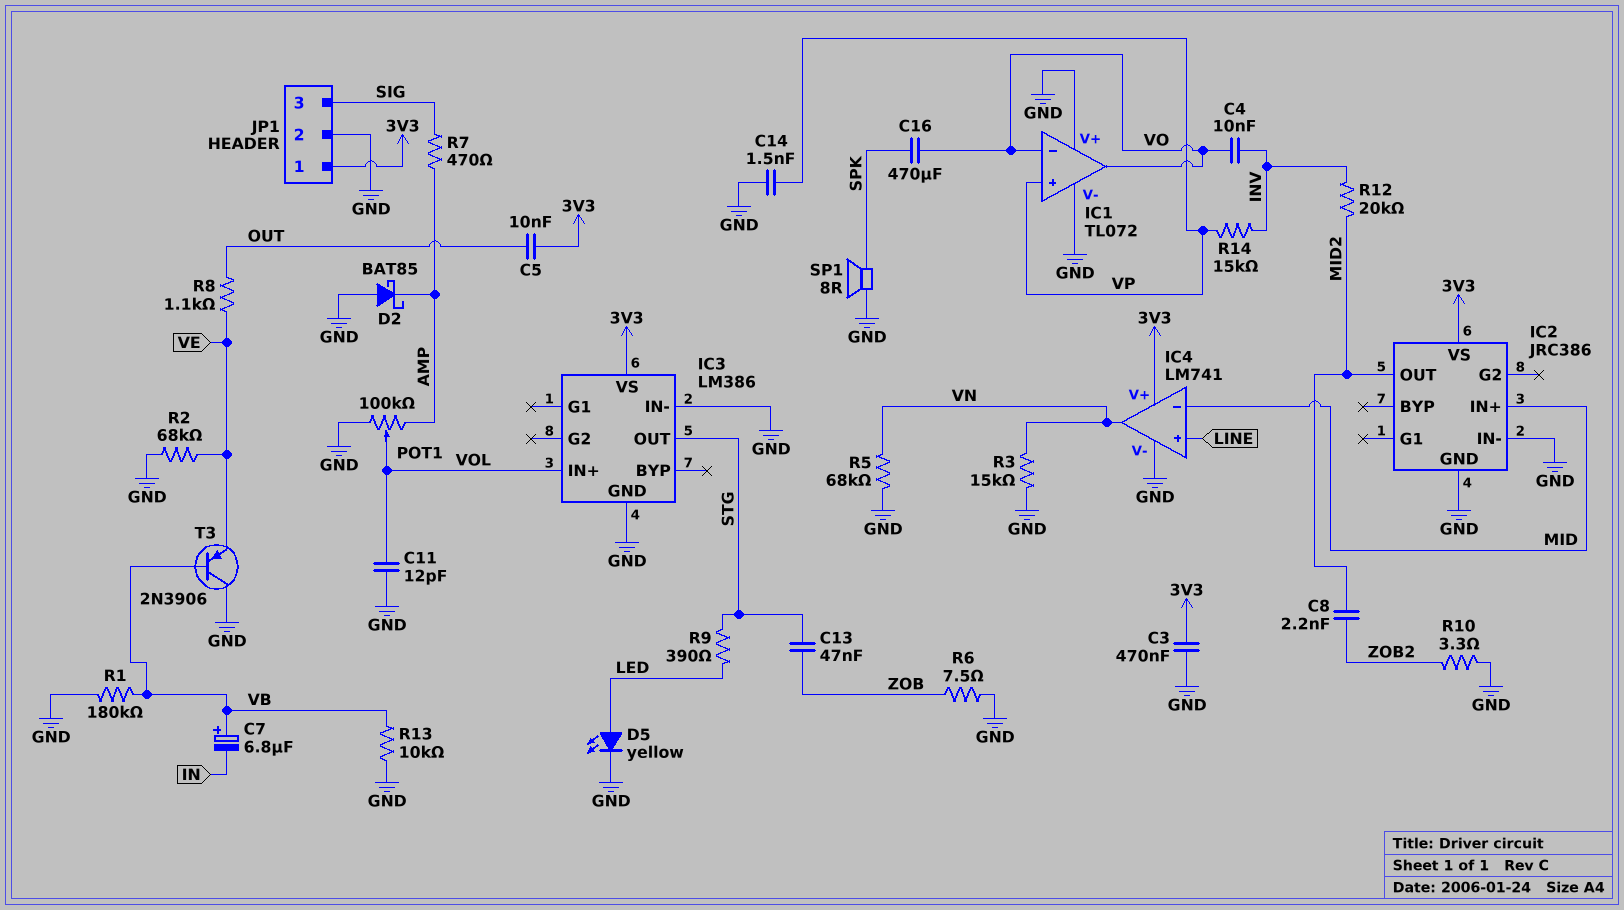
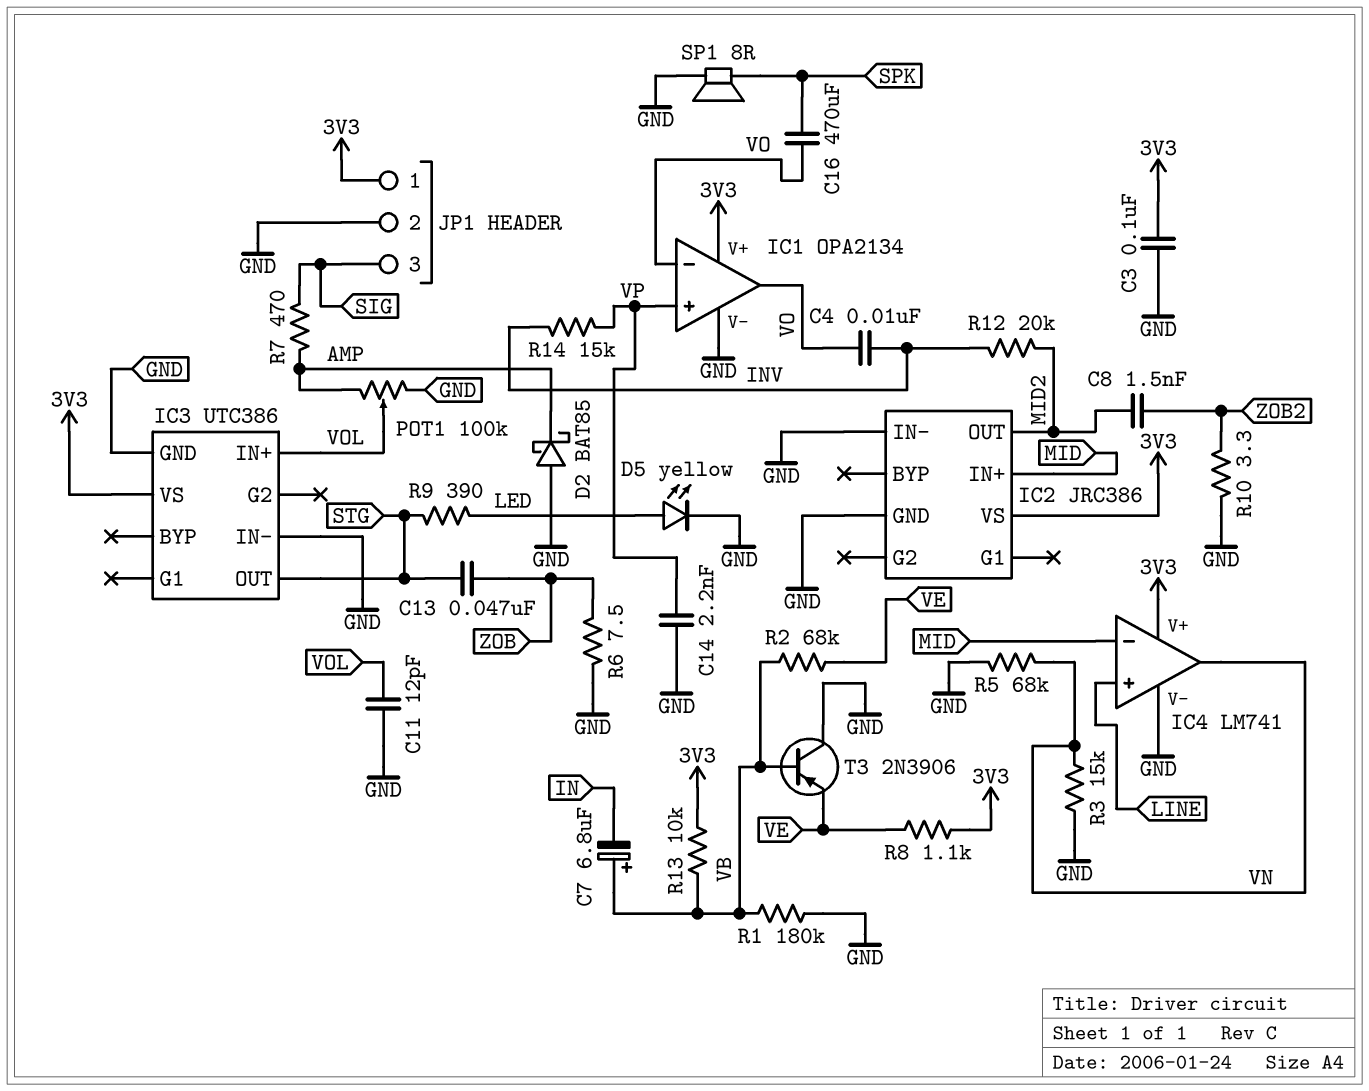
C3: 470nF (3V3, GND) -> 100nF (3V3, GND)
C5: 10nF (3V3, OUT) -> none
C8: 2.2nF (MID2, ZOB2) -> 1.5nF (MID2, ZOB2)
C14: 1.5nF (GND, VP) -> 2.2nF (GND, VP)
IC1: TL072 -> OPA2134
IC1 pin V+: GND -> 3V3
IC3: LM386 -> UTC386
R2: 68k (GND, VE) -> 68k (VB, VE)
R8: 1.1k (OUT, VE) -> 1.1k (3V3, VE)
R13: 10k (GND, VB) -> 10k (3V3, VB)

